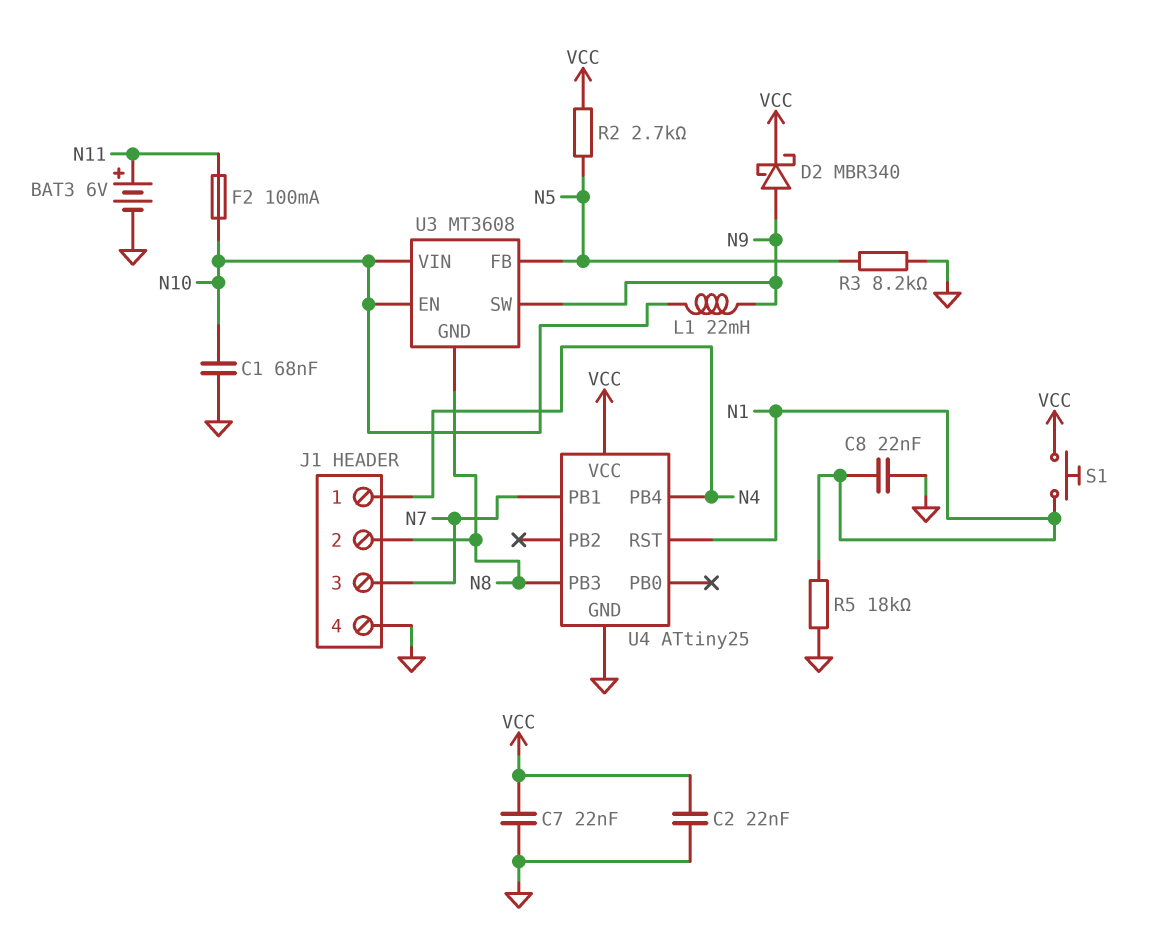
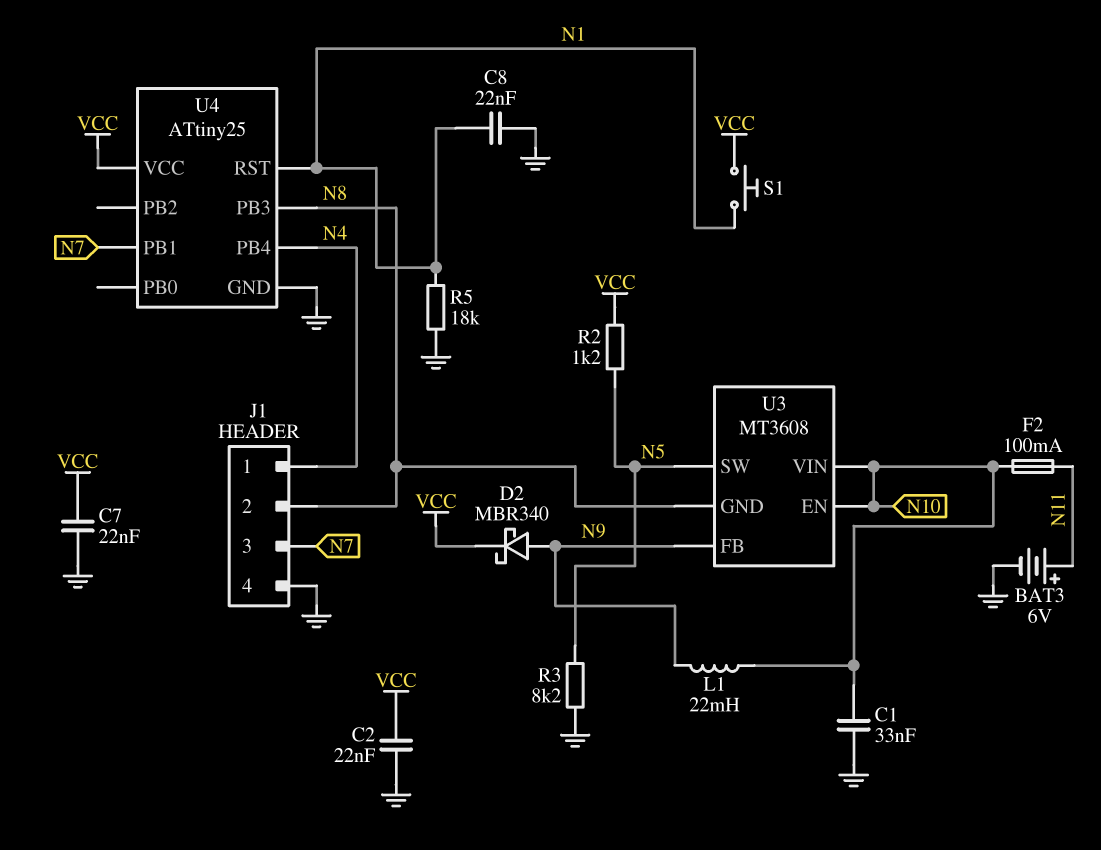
C1: 68nF (GND, N10) -> 33nF (GND, N10)
R2: 2.7k (N5, VCC) -> 1.2k (N5, VCC)
U3 pin FB: N5 -> N9
U3 pin SW: N9 -> N5

